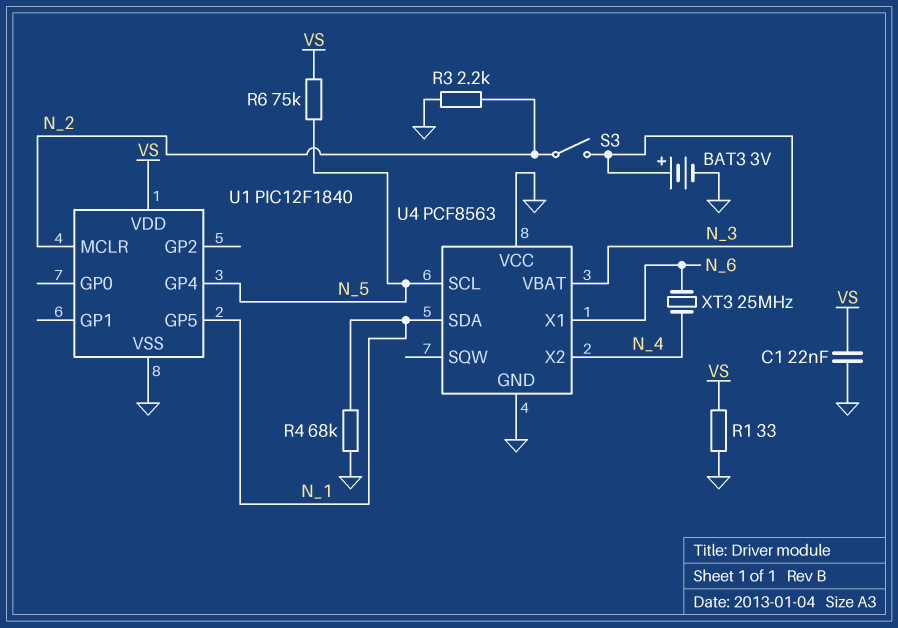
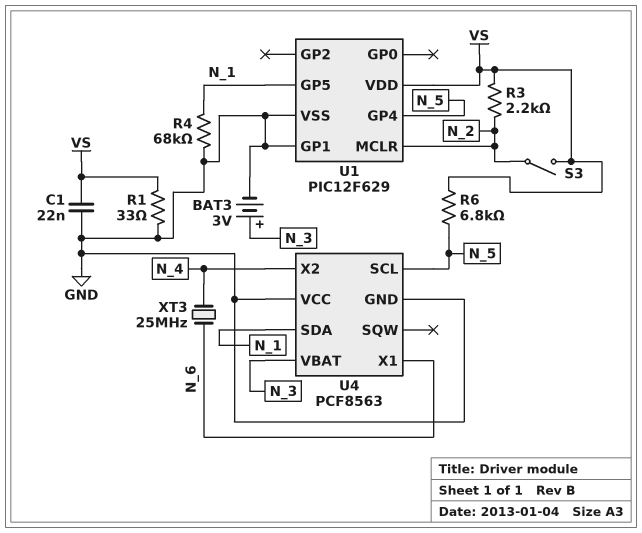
R3: 2.2k (GND, N_2) -> 2.2k (N_2, VS)
R6: 75k (N_5, VS) -> 6.8k (N_5, VS)
S3: switch (N_2, N_3) -> switch (N_2, VS)
U1: PIC12F1840 -> PIC12F629
U1 pin GP1: none -> GND

